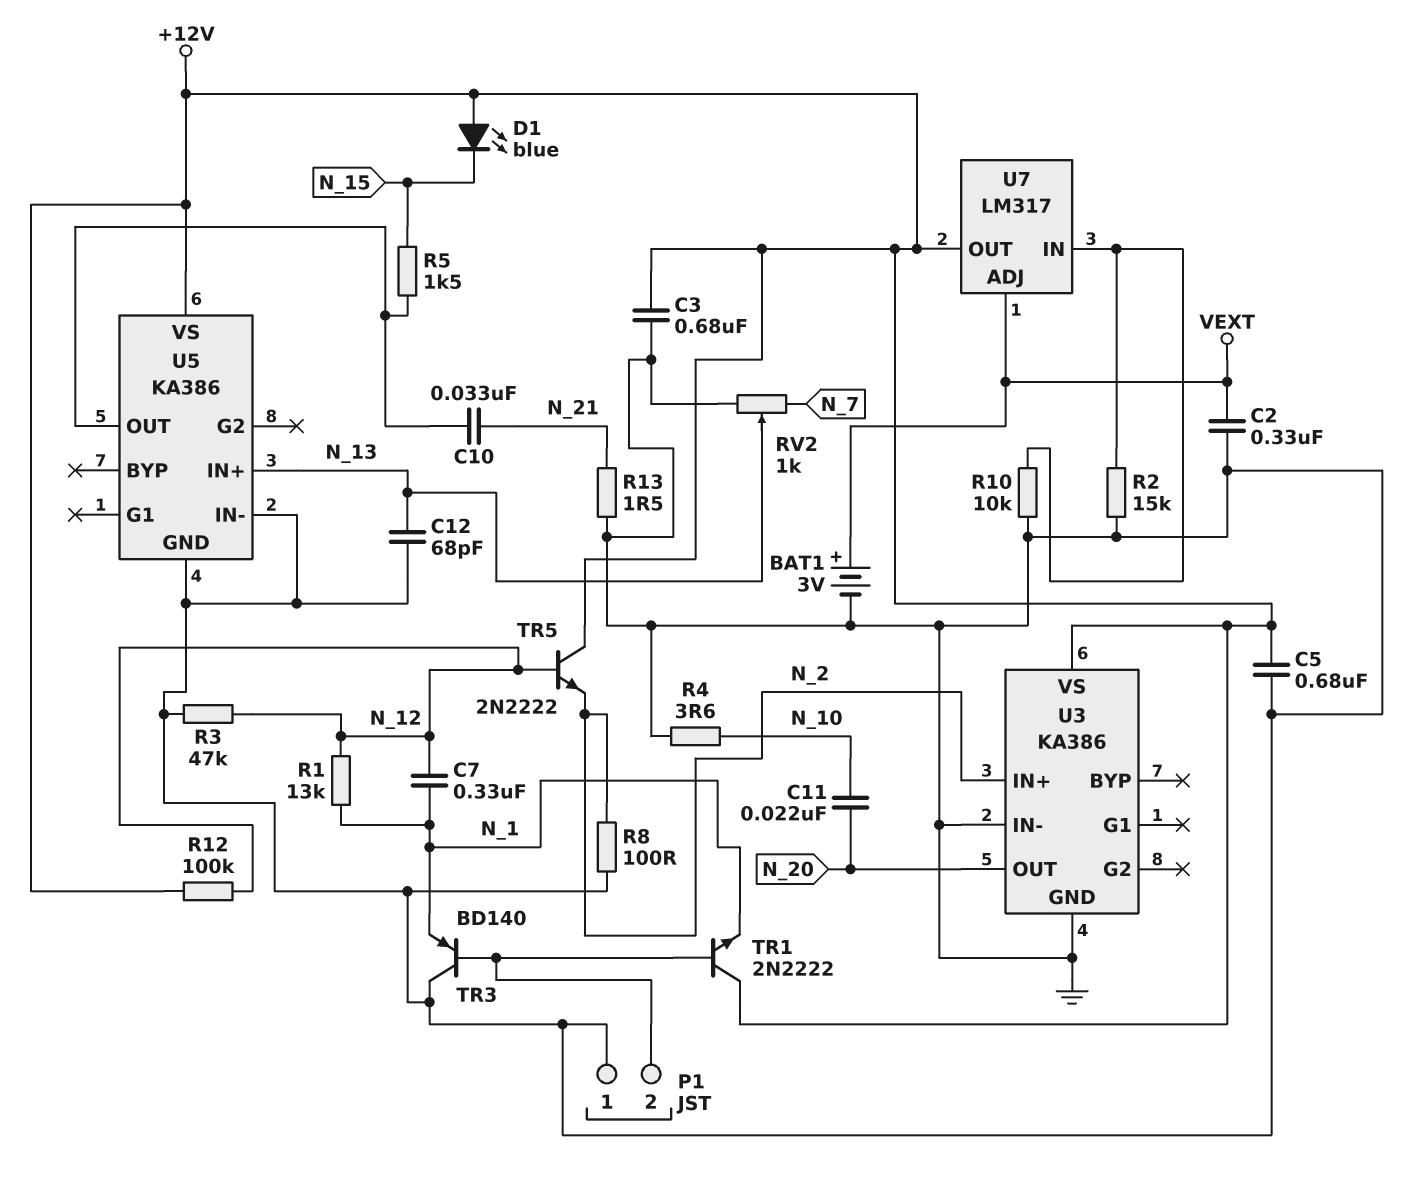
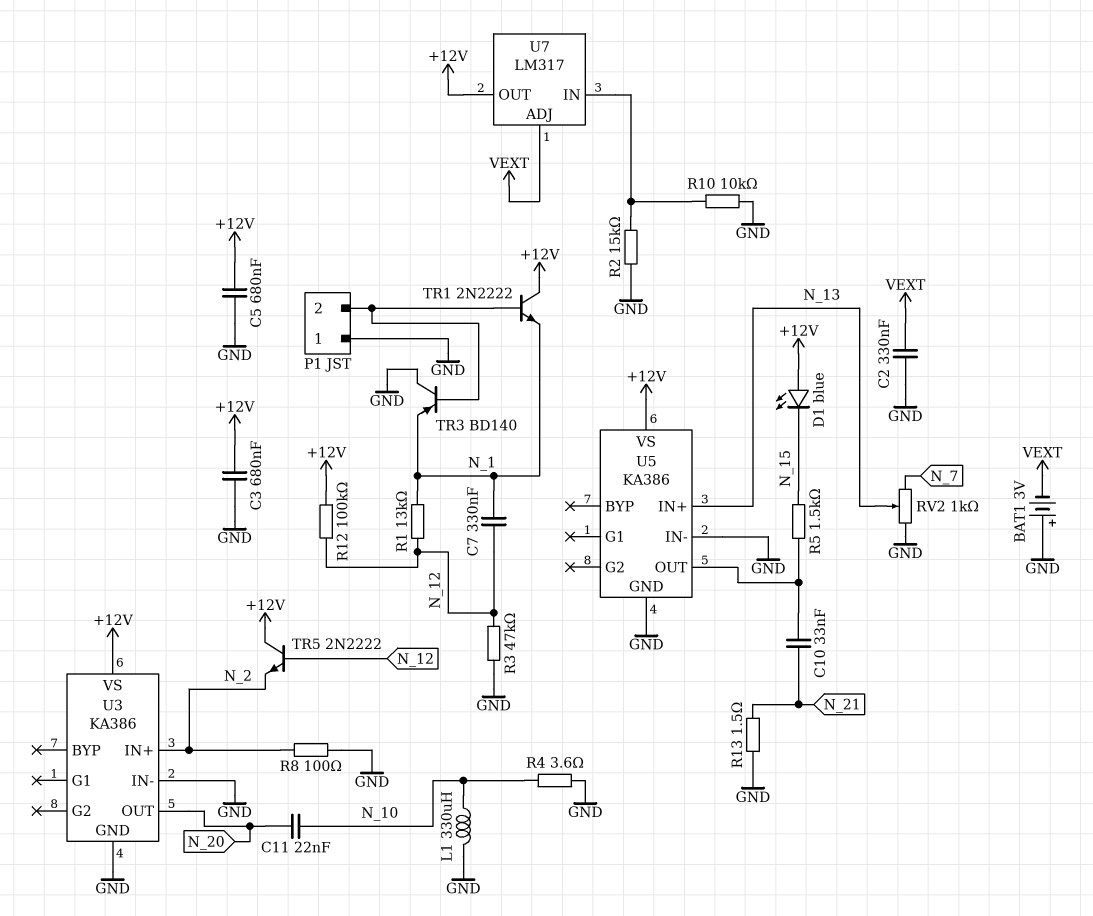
BAT1: 3V (plus VEXT, minus GND) -> 3V (plus GND, minus VEXT)
C12: 68pF (GND, N_13) -> none
L1: none -> 330uH (GND, N_10)

